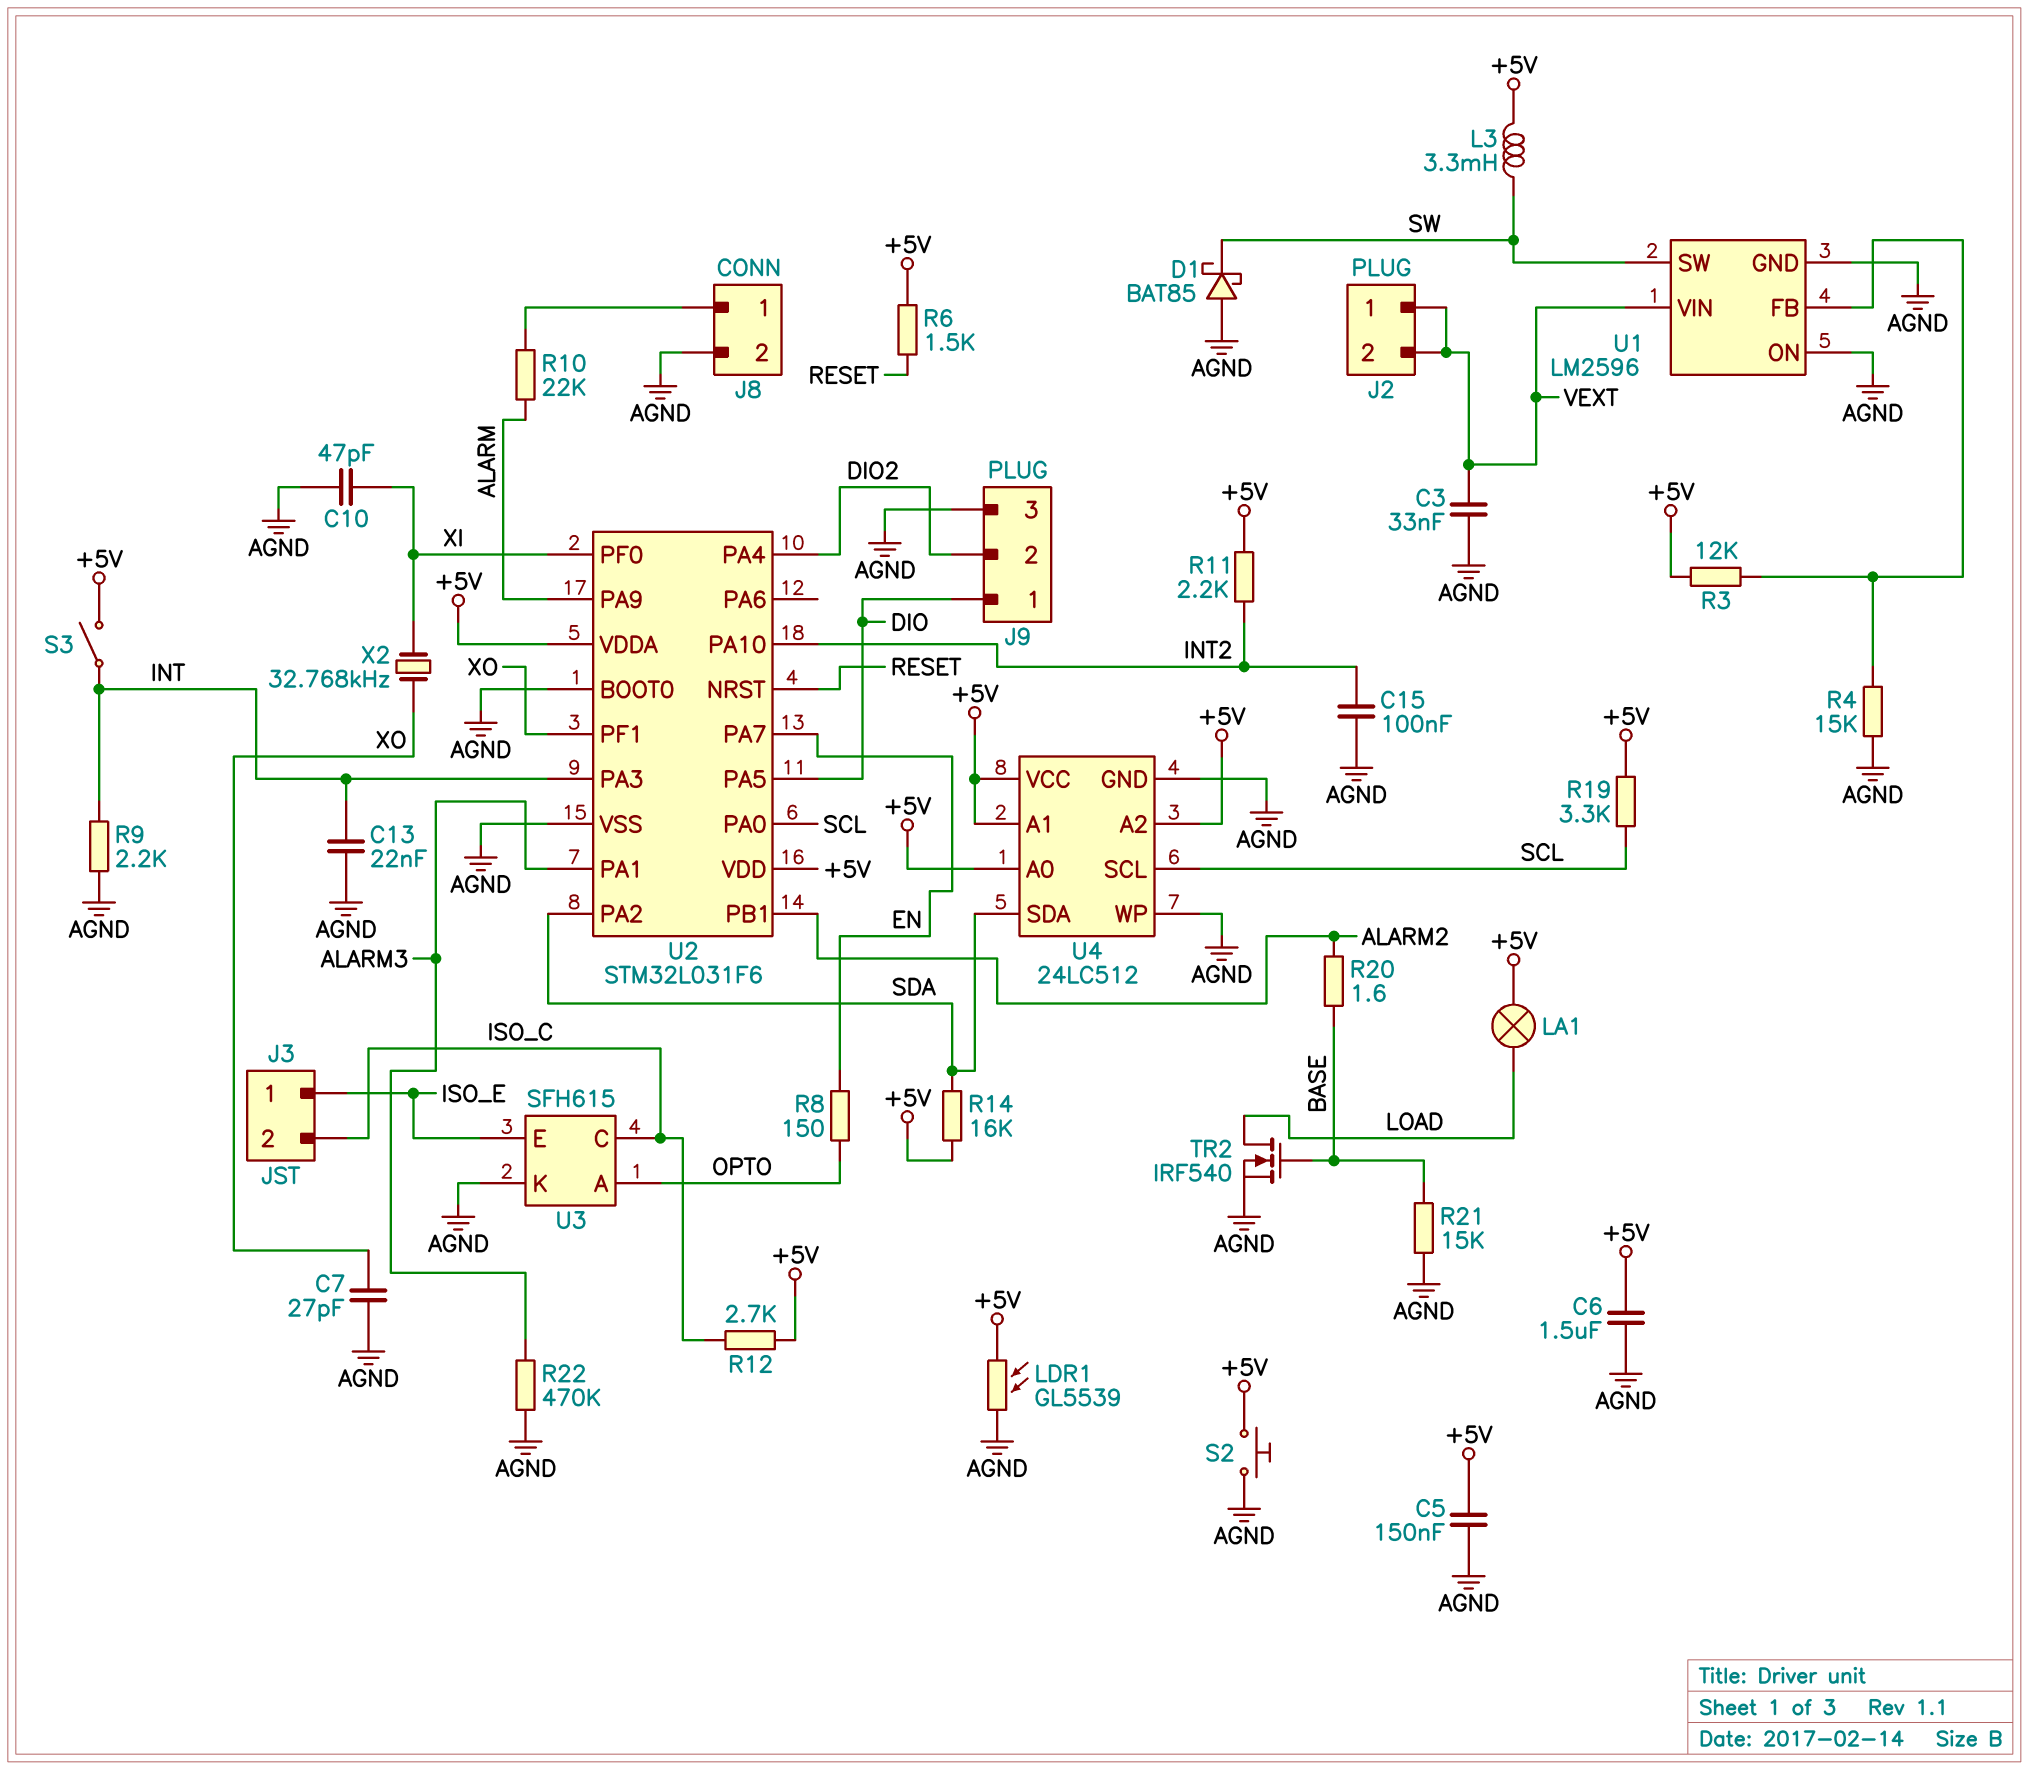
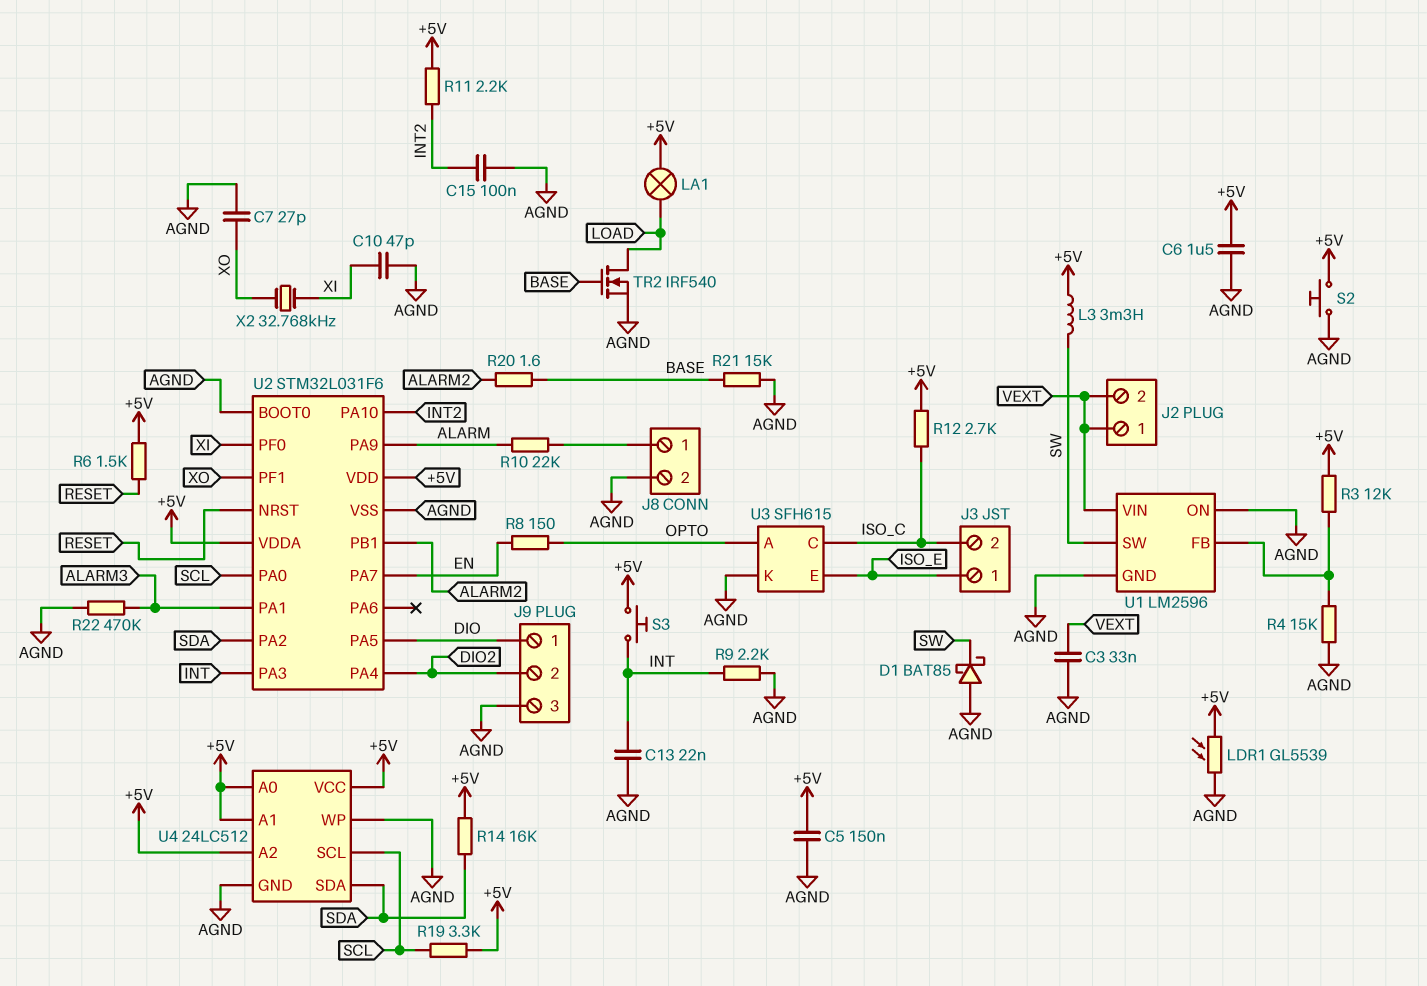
S3: switch (+5V, INT) -> button (+5V, INT)

